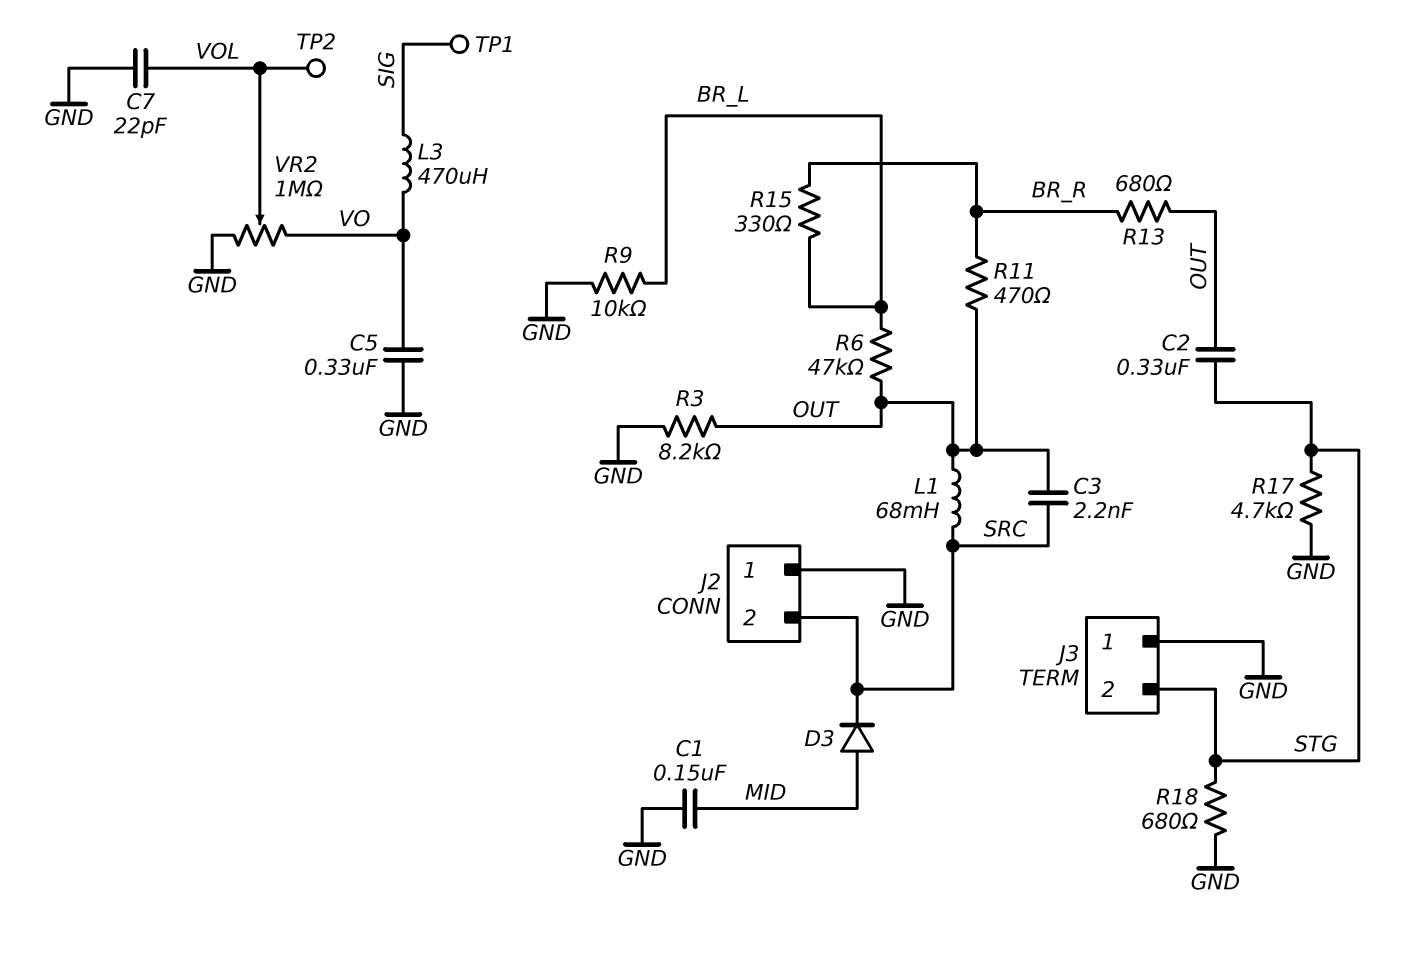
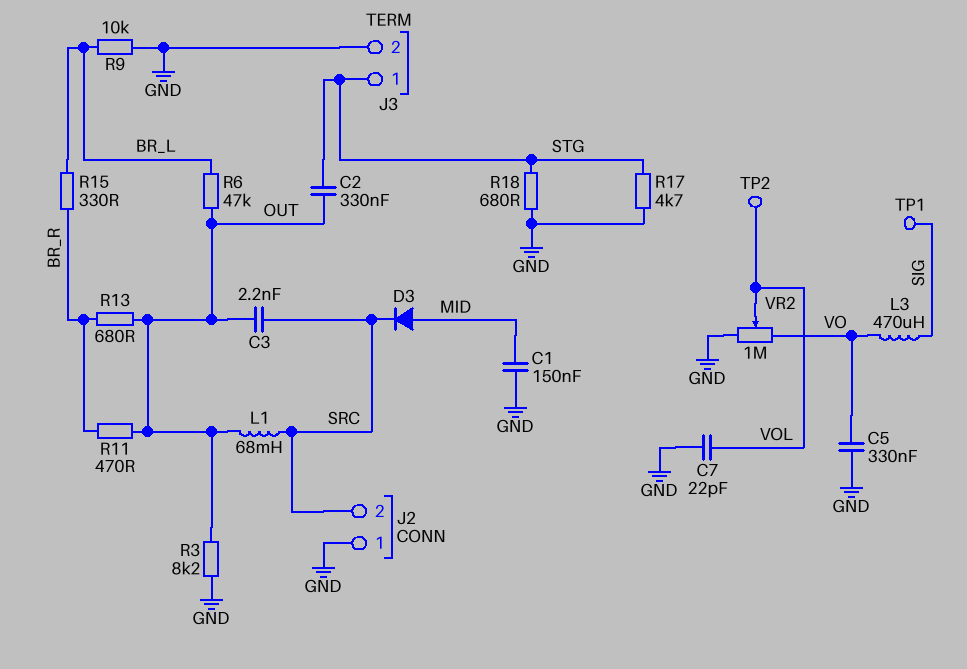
J3 pin 1: GND -> STG
J3 pin 2: STG -> GND

